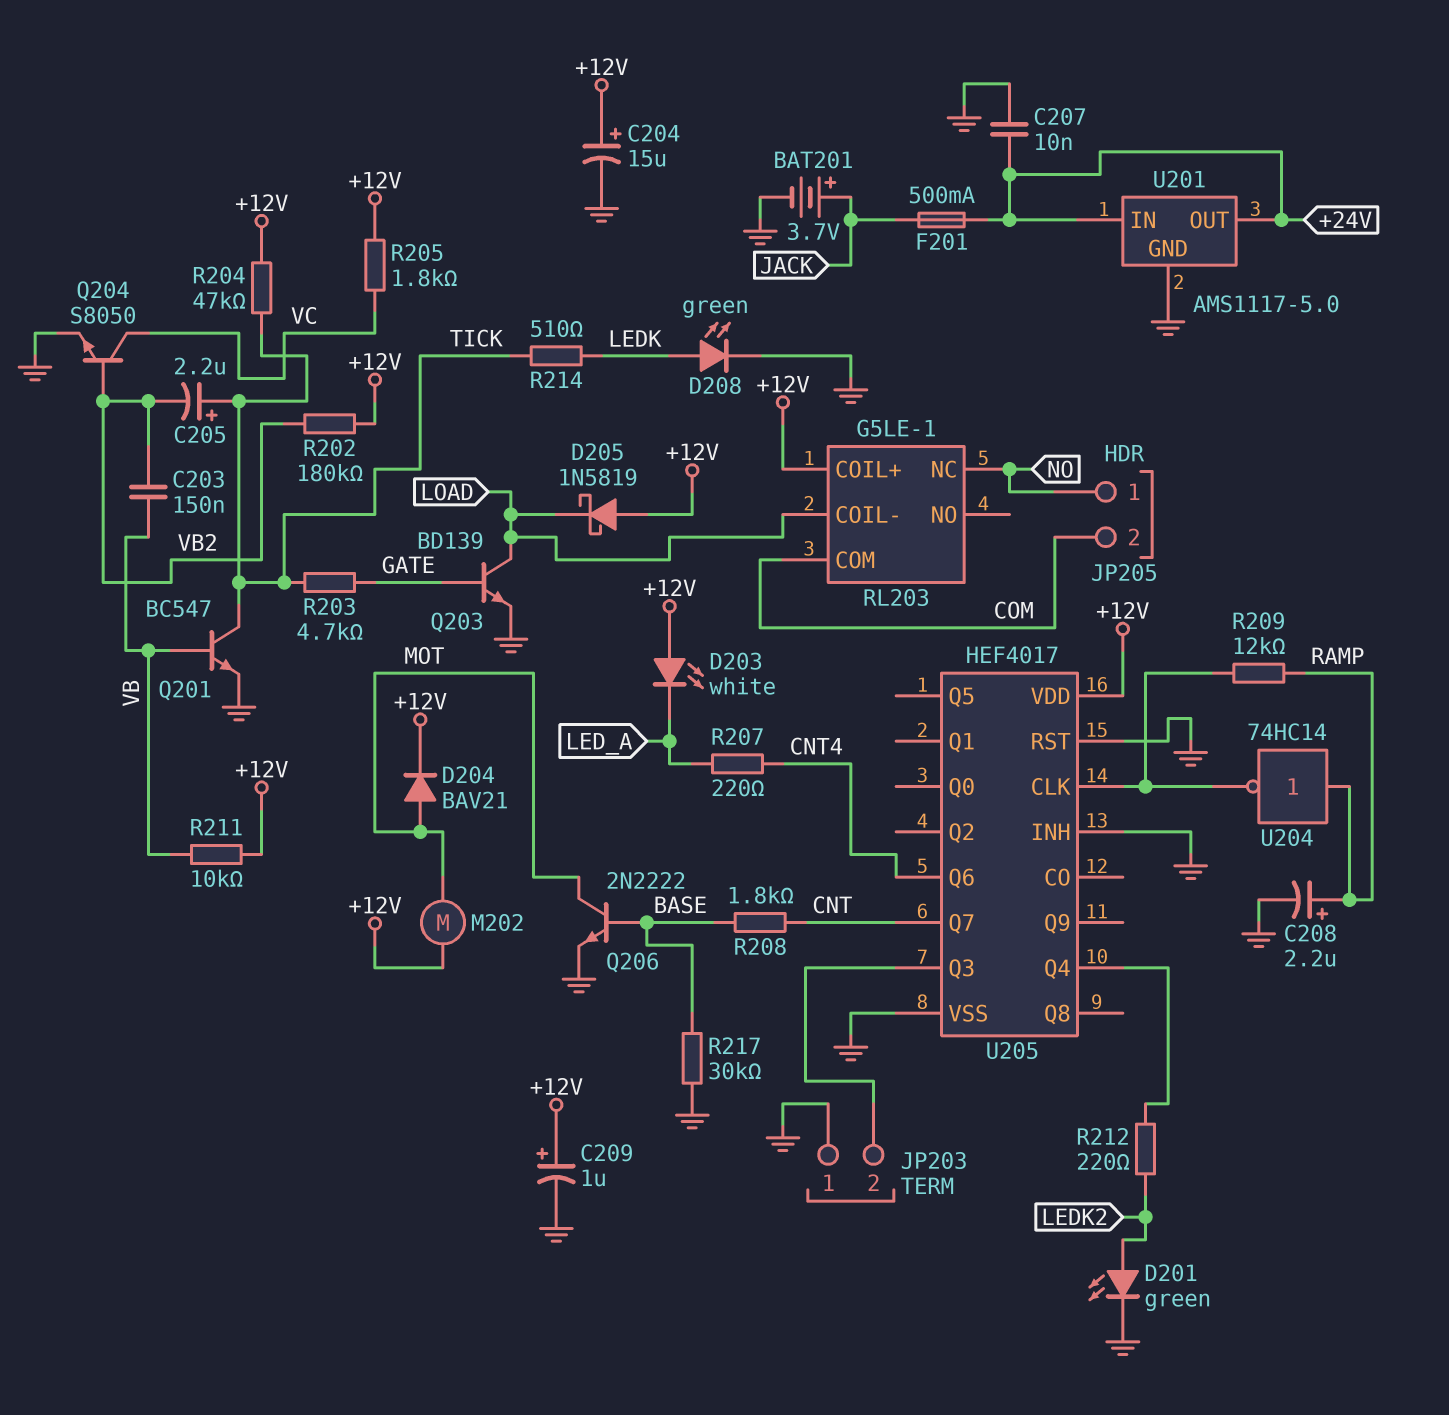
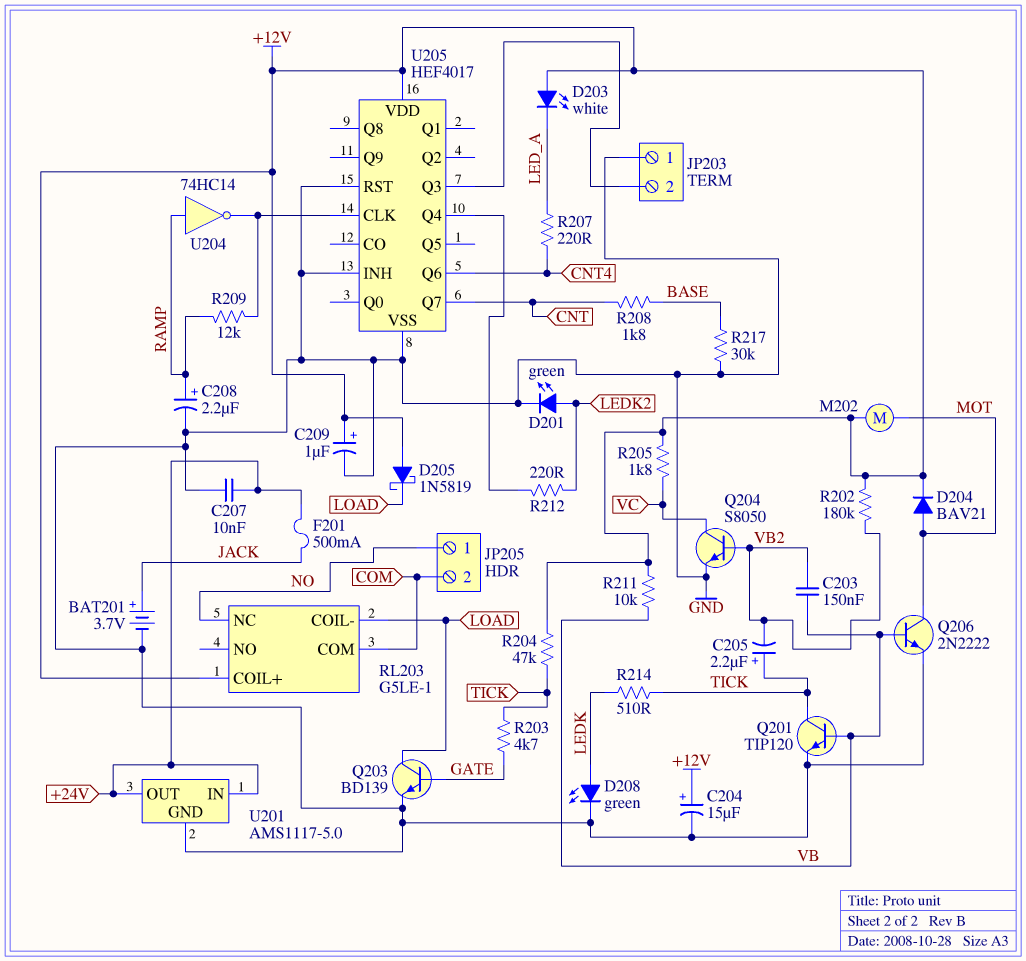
Q201: NPN BC547 (B VB, C TICK, E GND) -> NPN TIP120 (B VB, C TICK, E GND)
Q206: NPN 2N2222 (B BASE, C MOT, E GND) -> NPN 2N2222 (B VB, C MOT, E GND)

